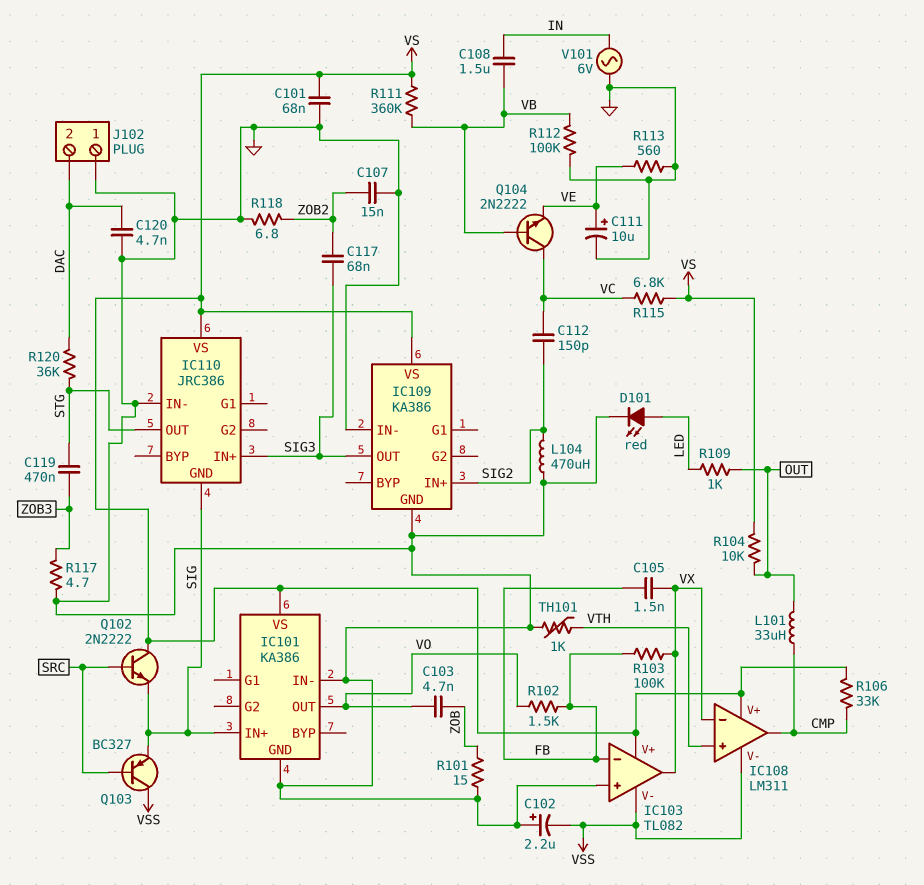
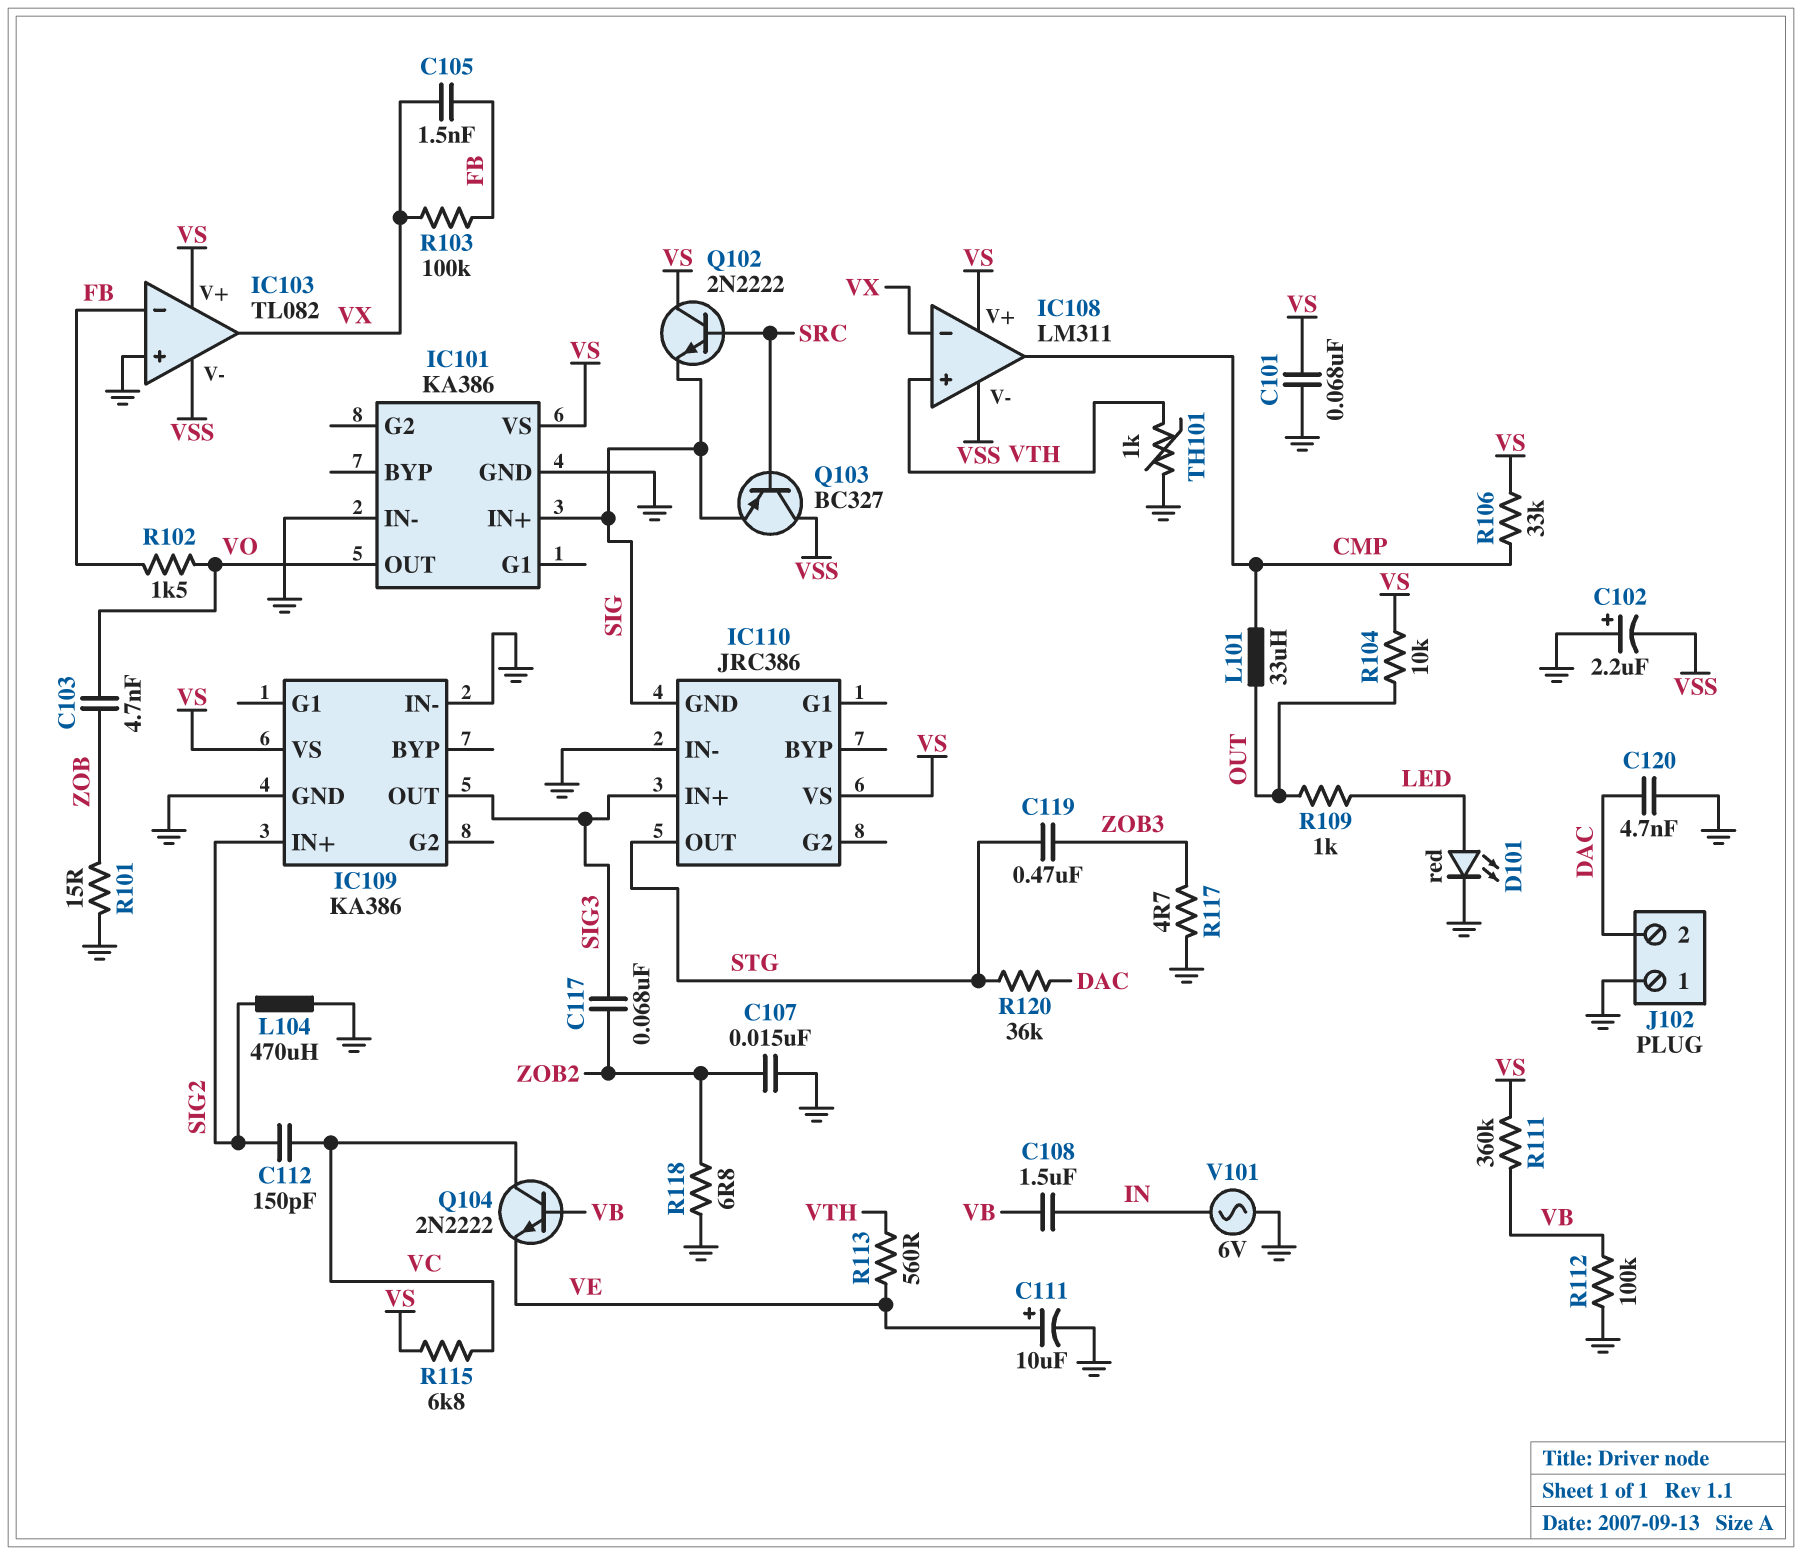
R113: 560 (GND, VE) -> 560 (VE, VTH)

